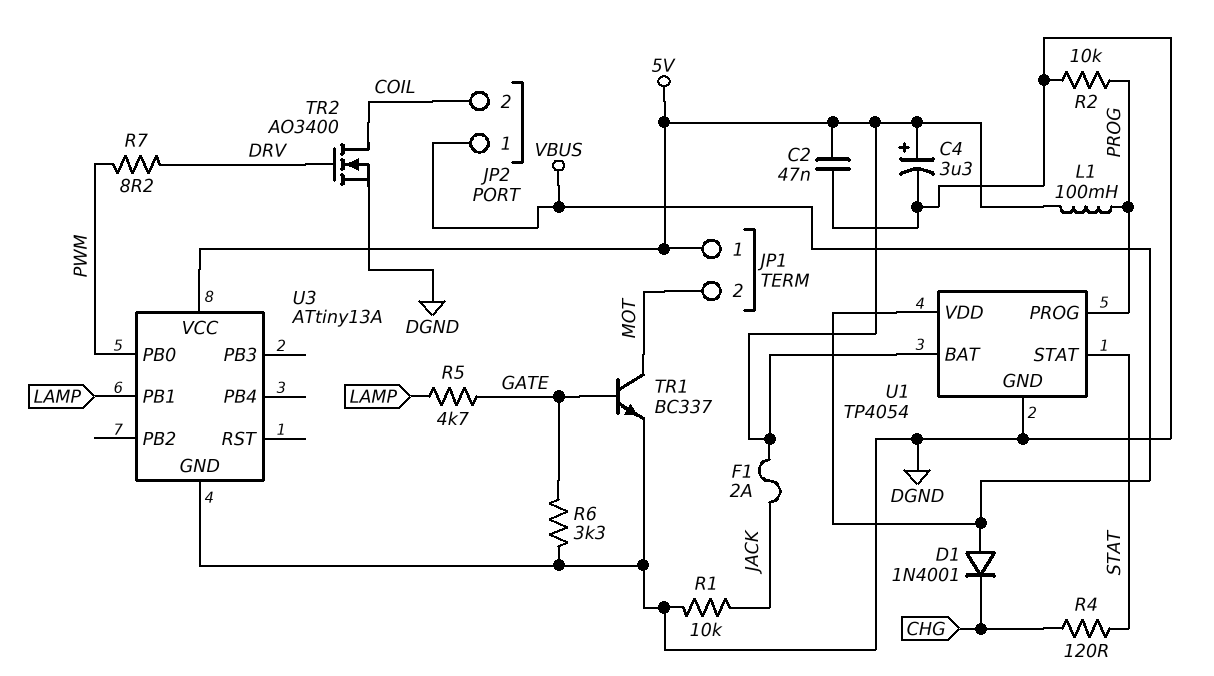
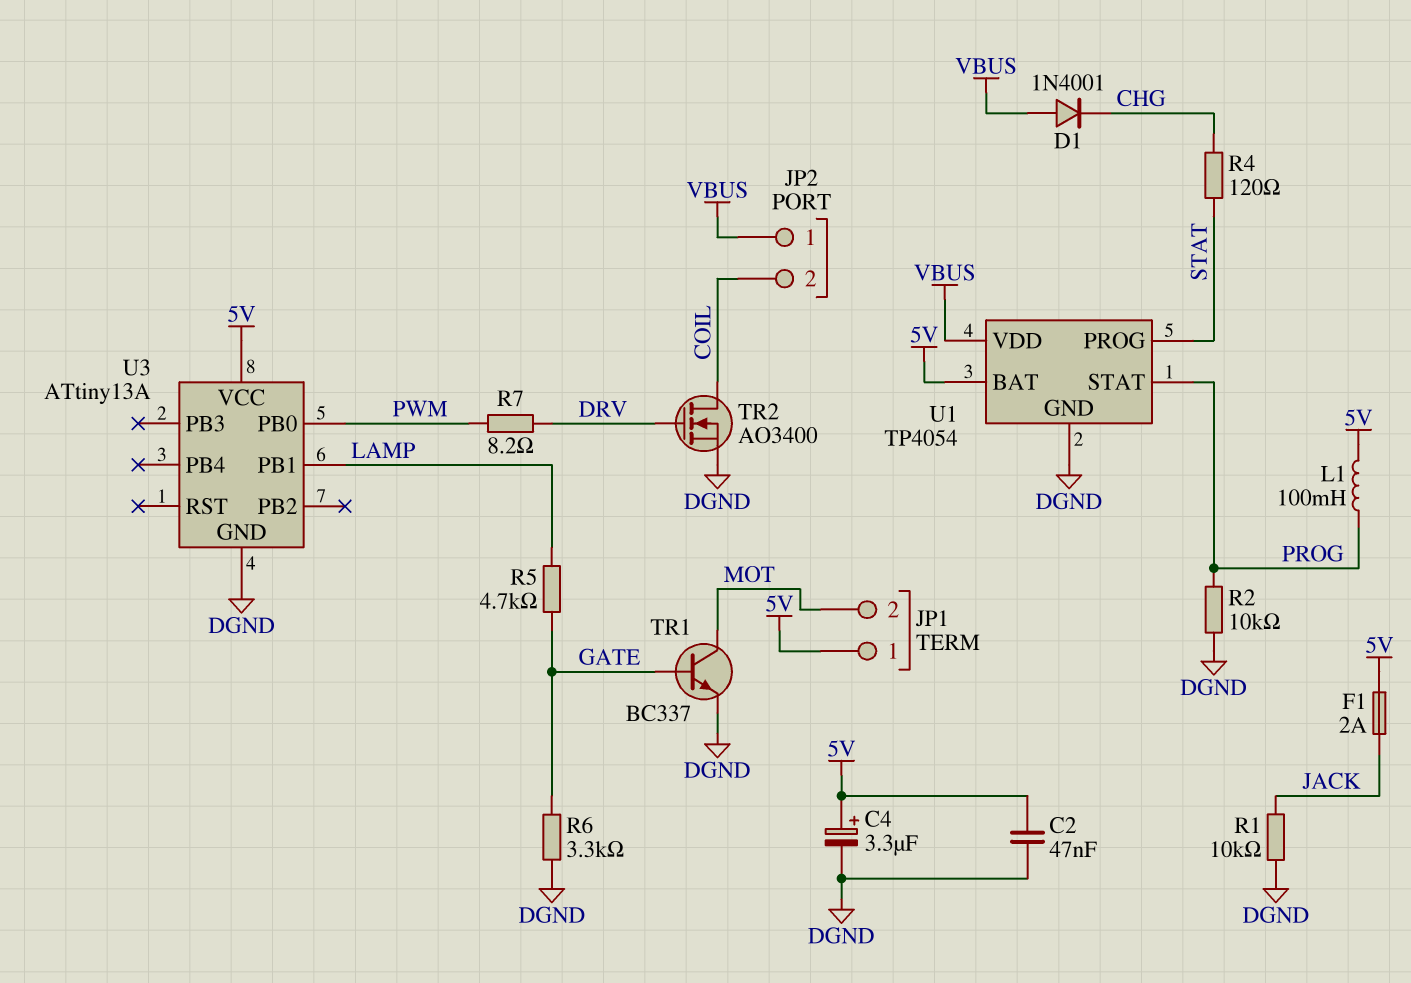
U1 pin PROG: PROG -> STAT
U1 pin STAT: STAT -> PROG

